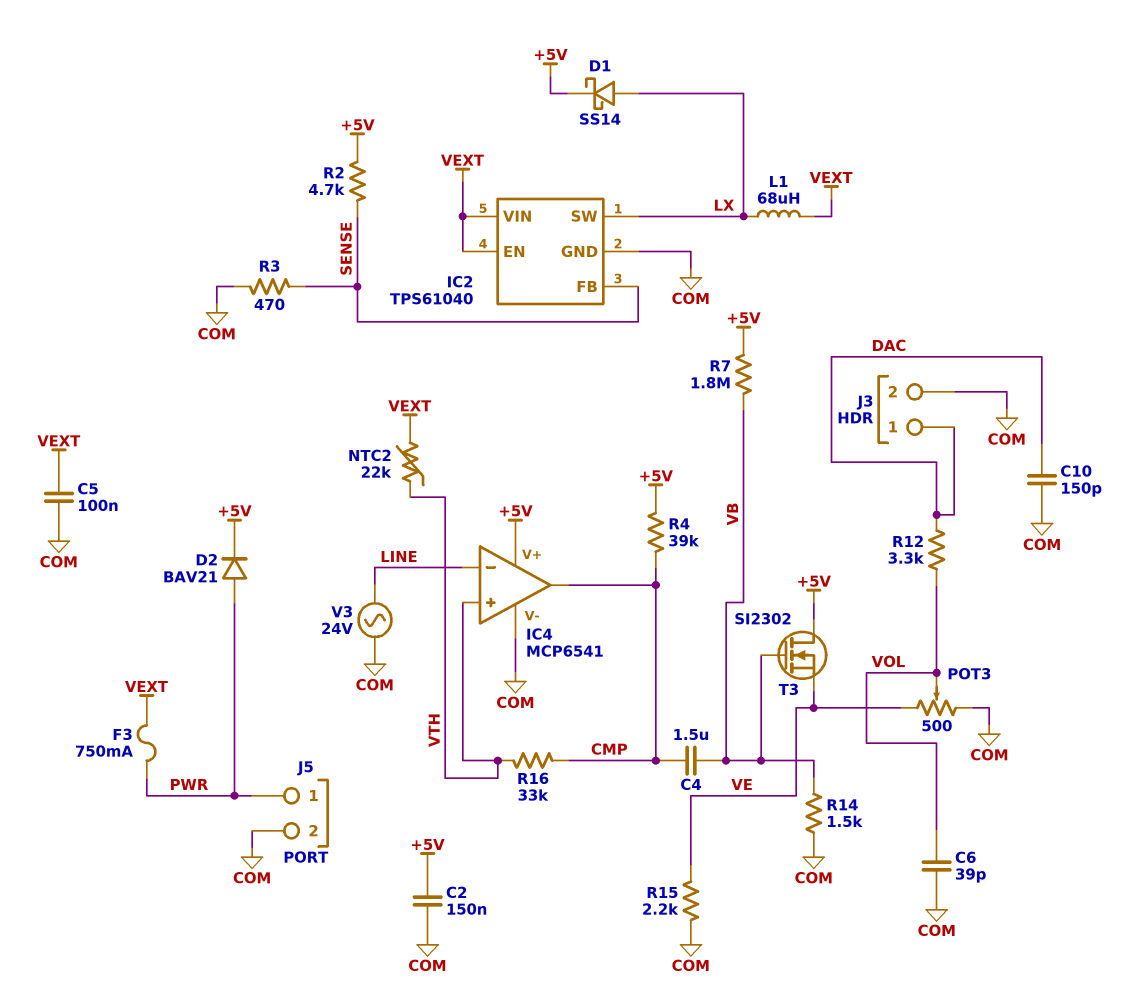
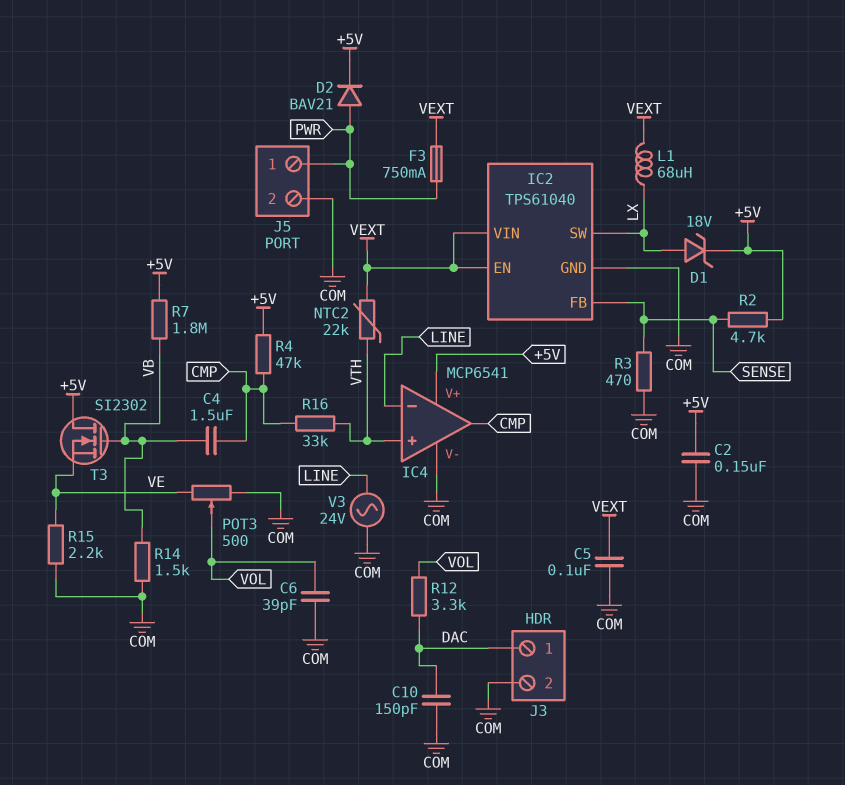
D1: schottky SS14 (A LX, K +5V) -> zener 18V (A LX, K +5V)
R4: 39k (+5V, CMP) -> 47k (+5V, CMP)

